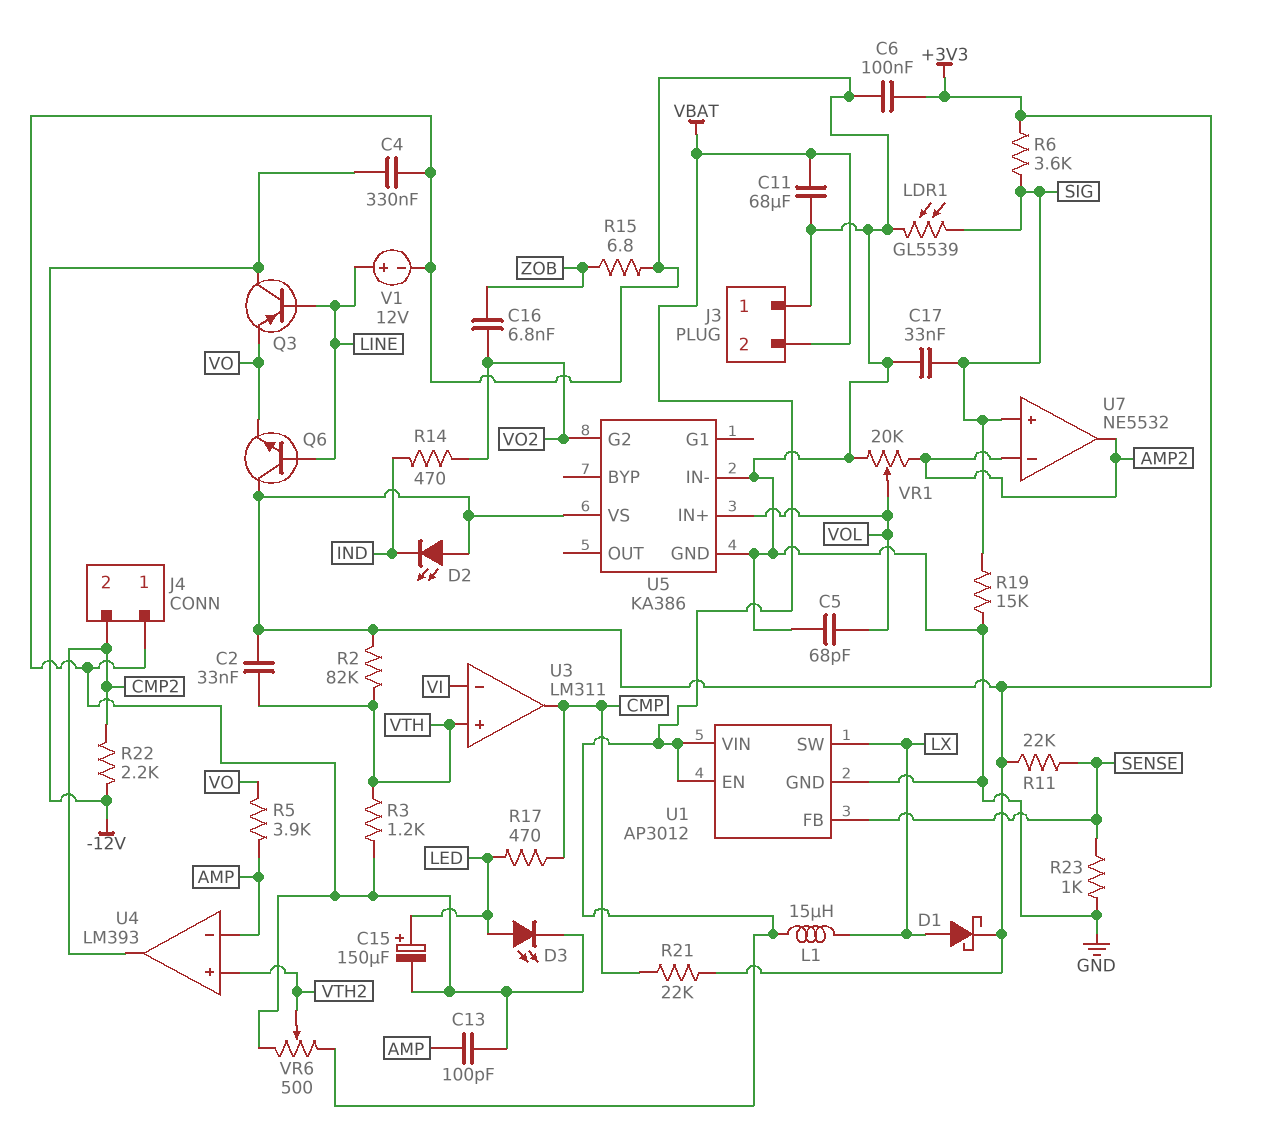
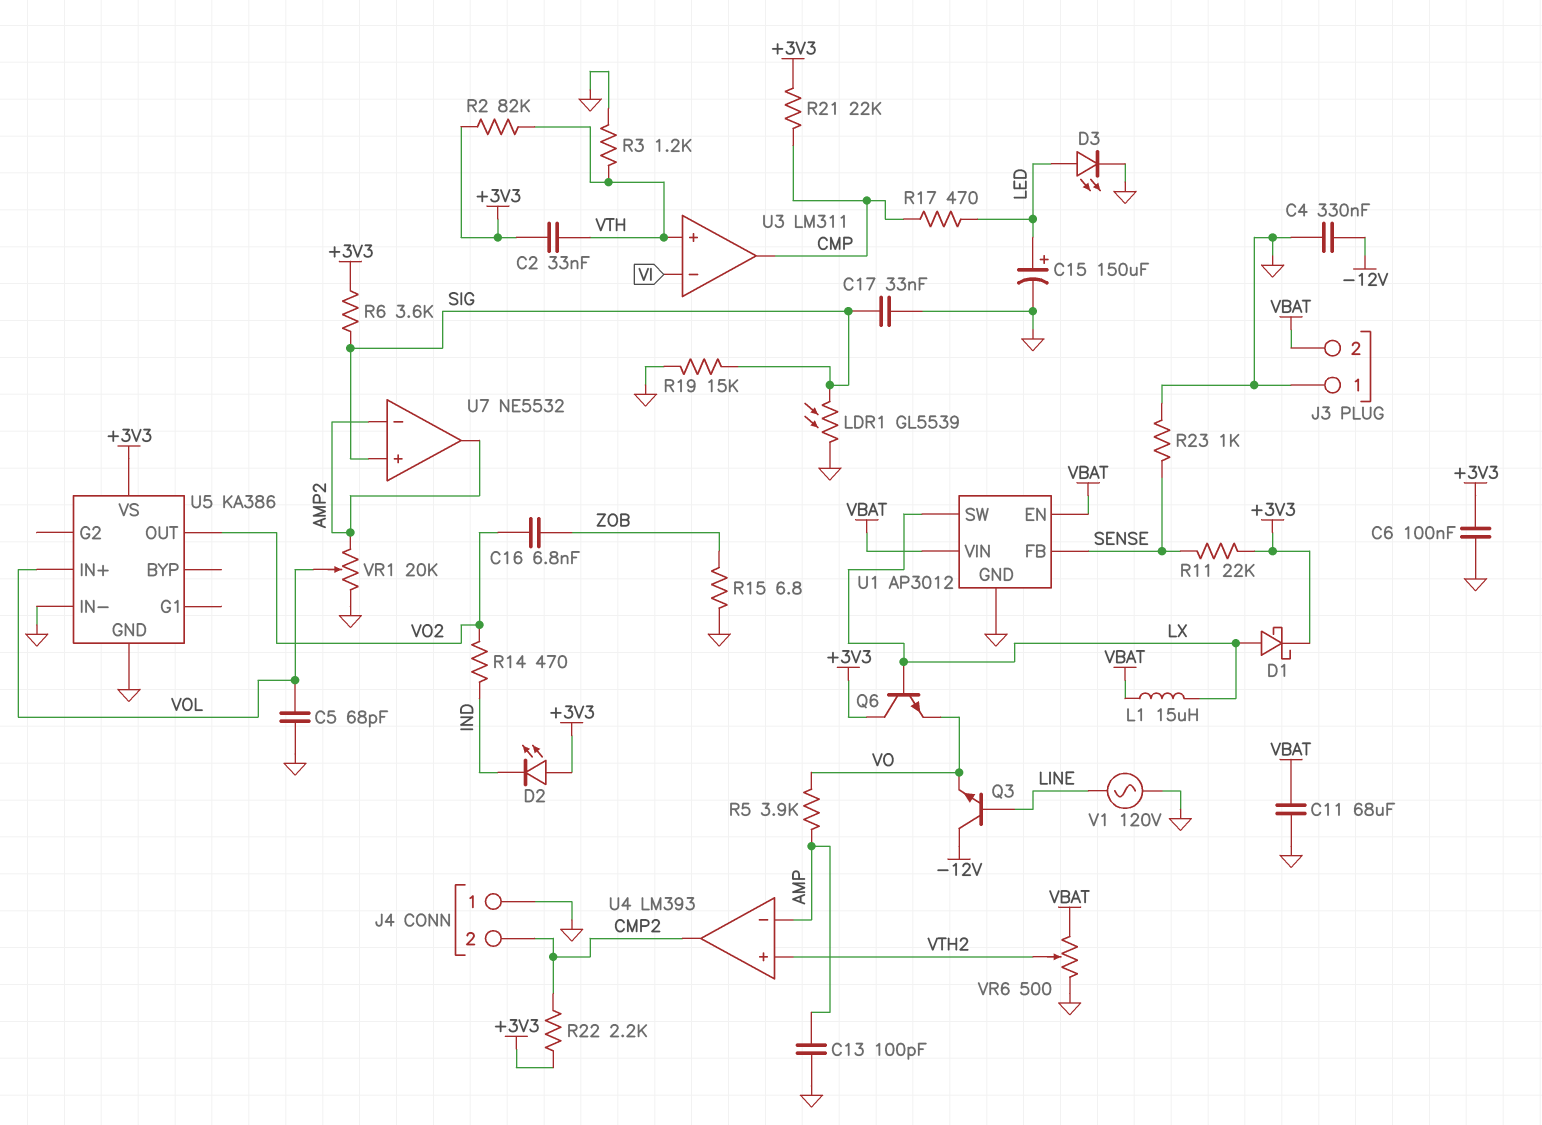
Q3: PNP (B LINE, C -12V, E VO) -> NPN (B LINE, C -12V, E VO)
Q6: NPN (B LINE, C +3V3, E VO) -> NPN (B LX, C +3V3, E VO)
R22: 2.2k (-12V, CMP2) -> 2.2k (+3V3, CMP2)
U5 pin G2: VO2 -> none
U5 pin OUT: none -> VO2
V1: 12V (plus LINE, minus GND) -> AC 120V (GND, LINE)

